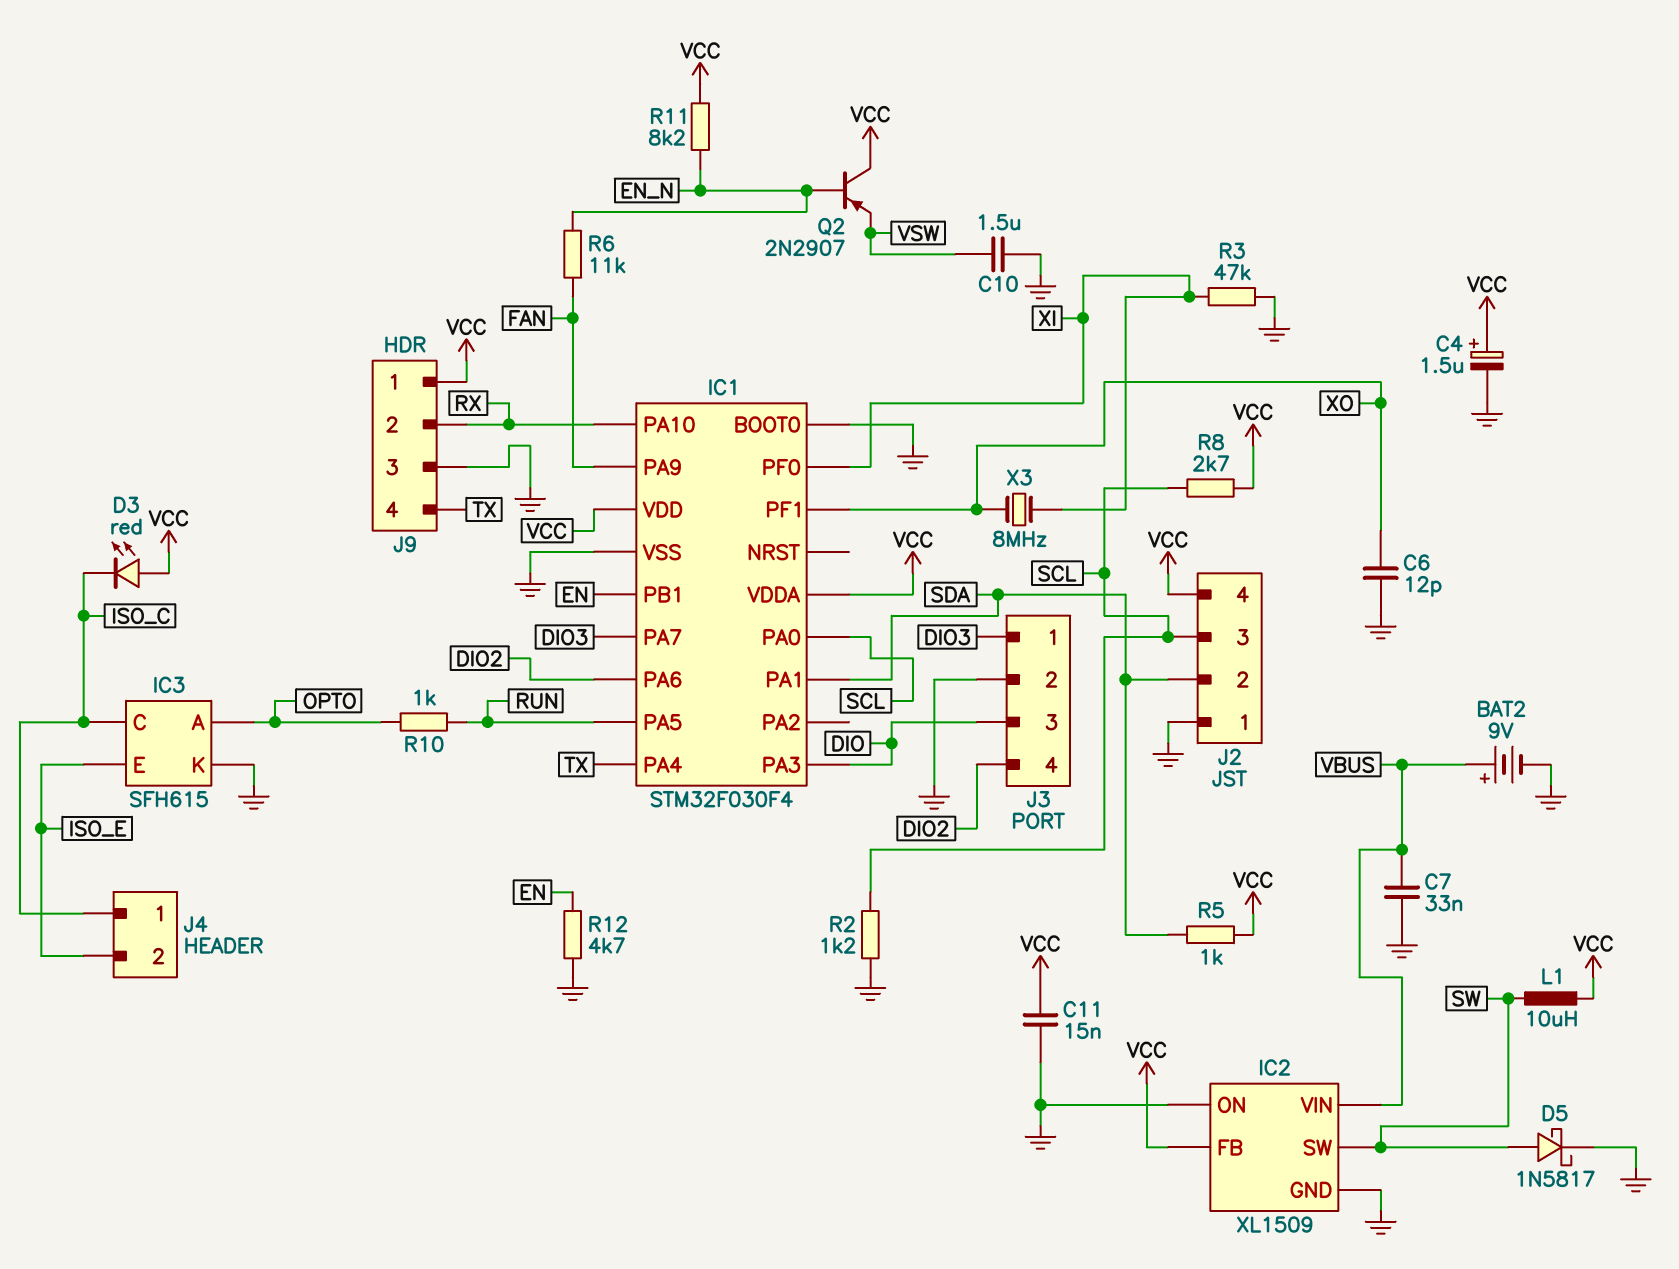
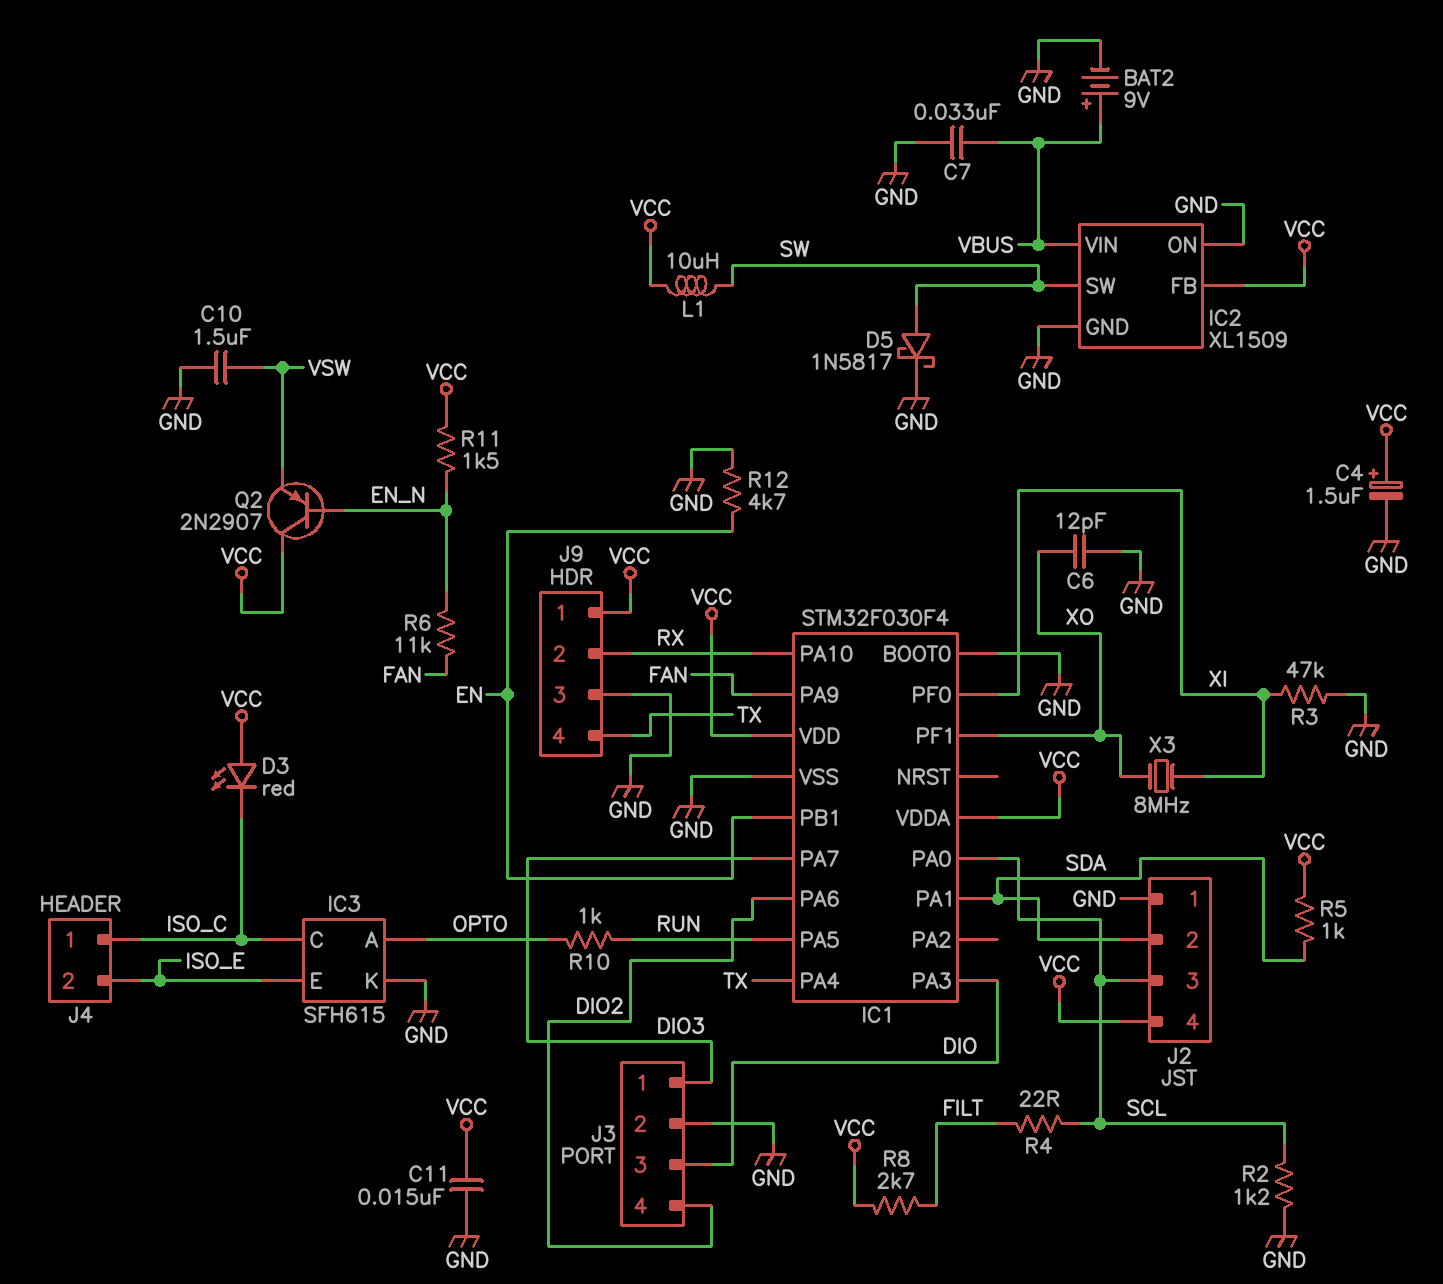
R4: none -> 22 (FILT, SCL)
R8: 2.7k (SCL, VCC) -> 2.7k (FILT, VCC)
R11: 8.2k (EN_N, VCC) -> 1.5k (EN_N, VCC)

